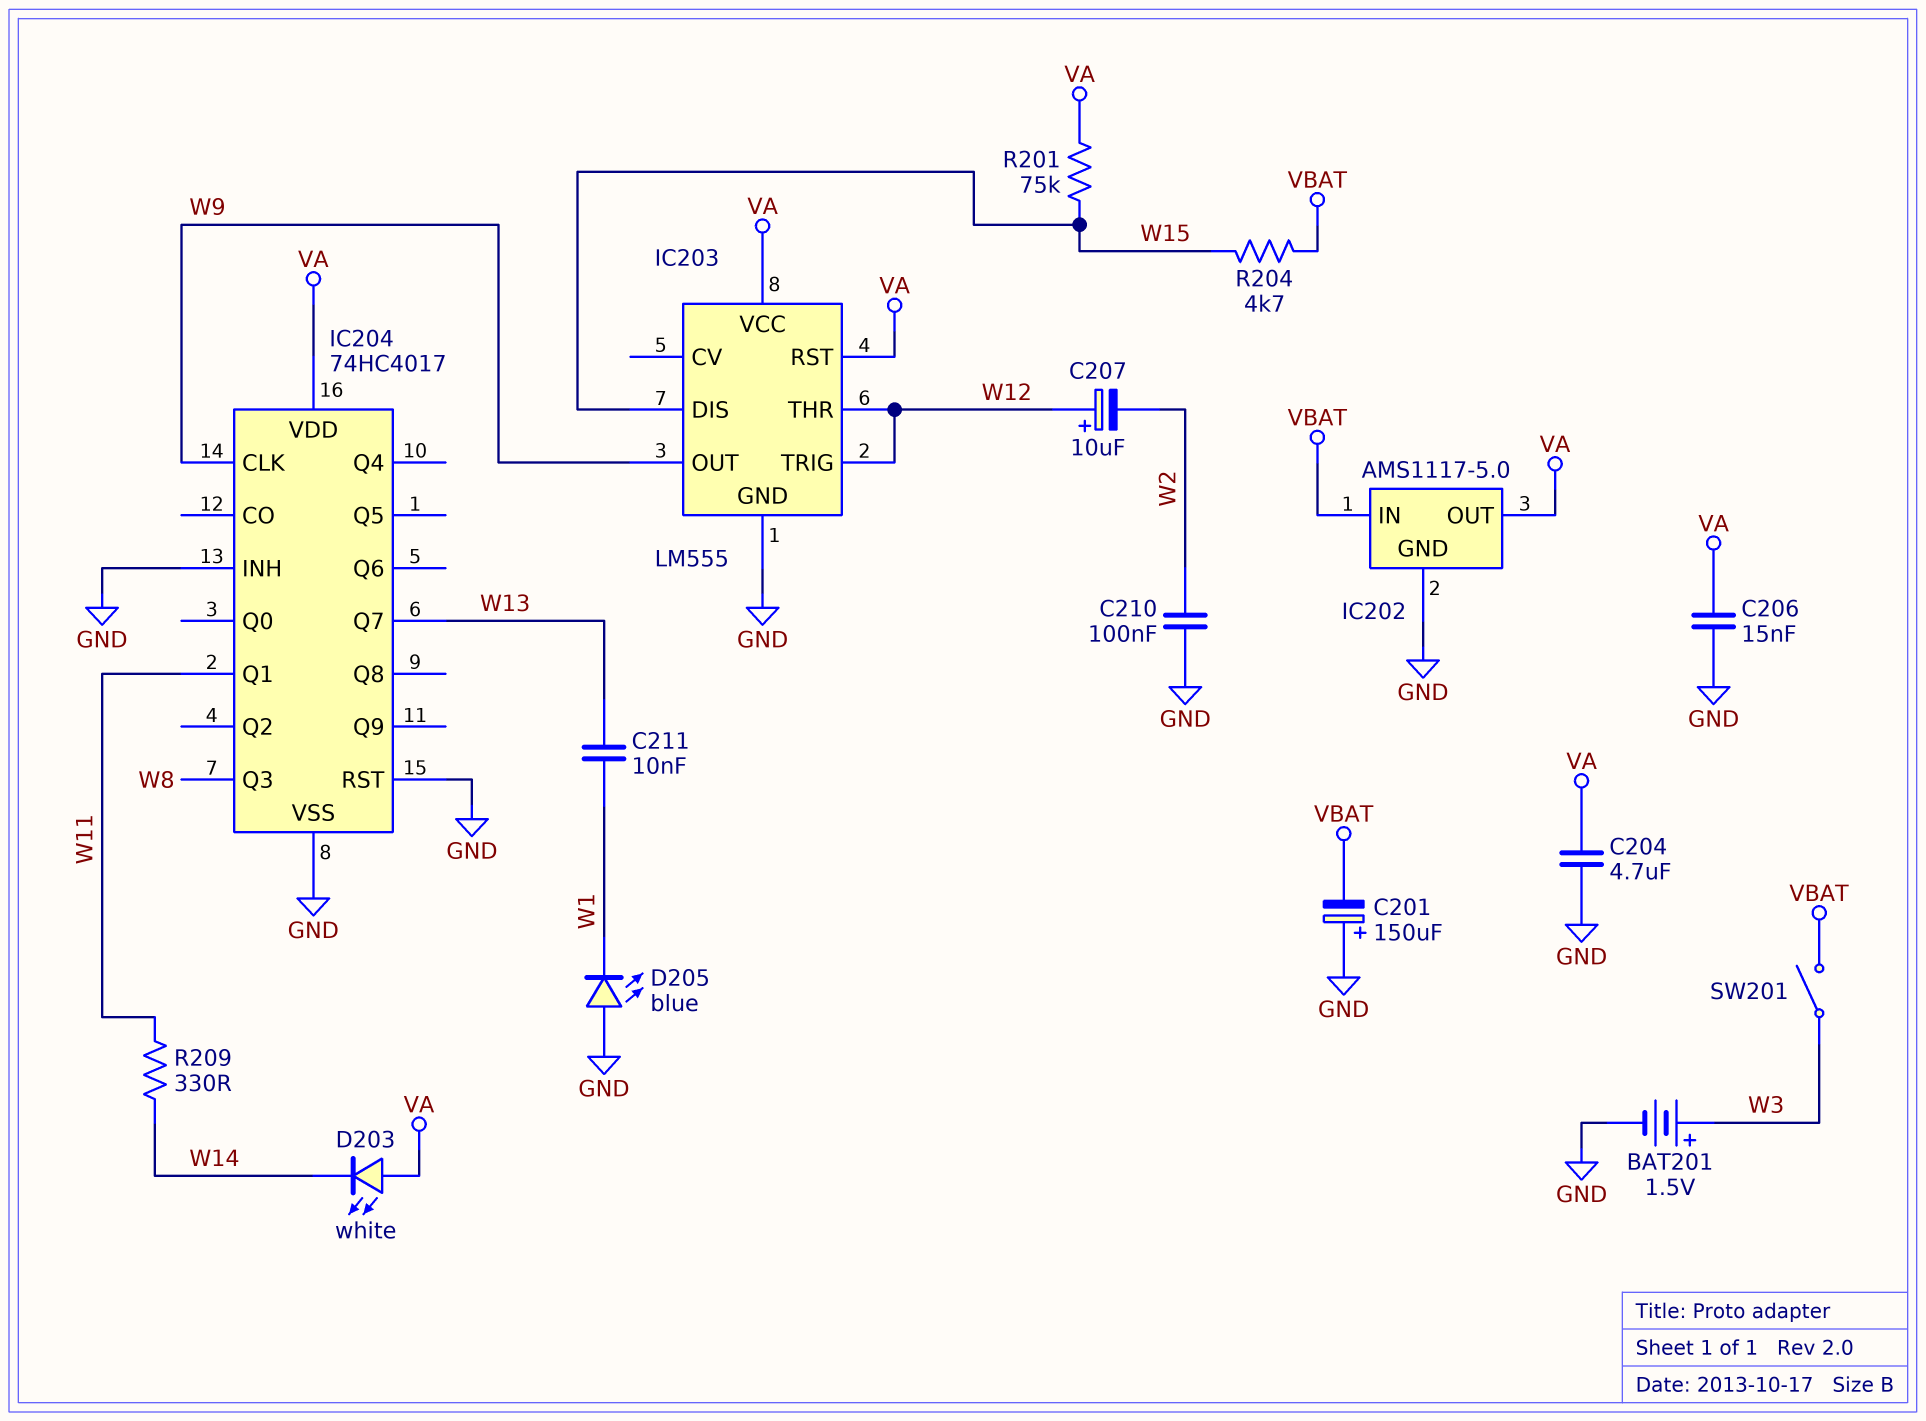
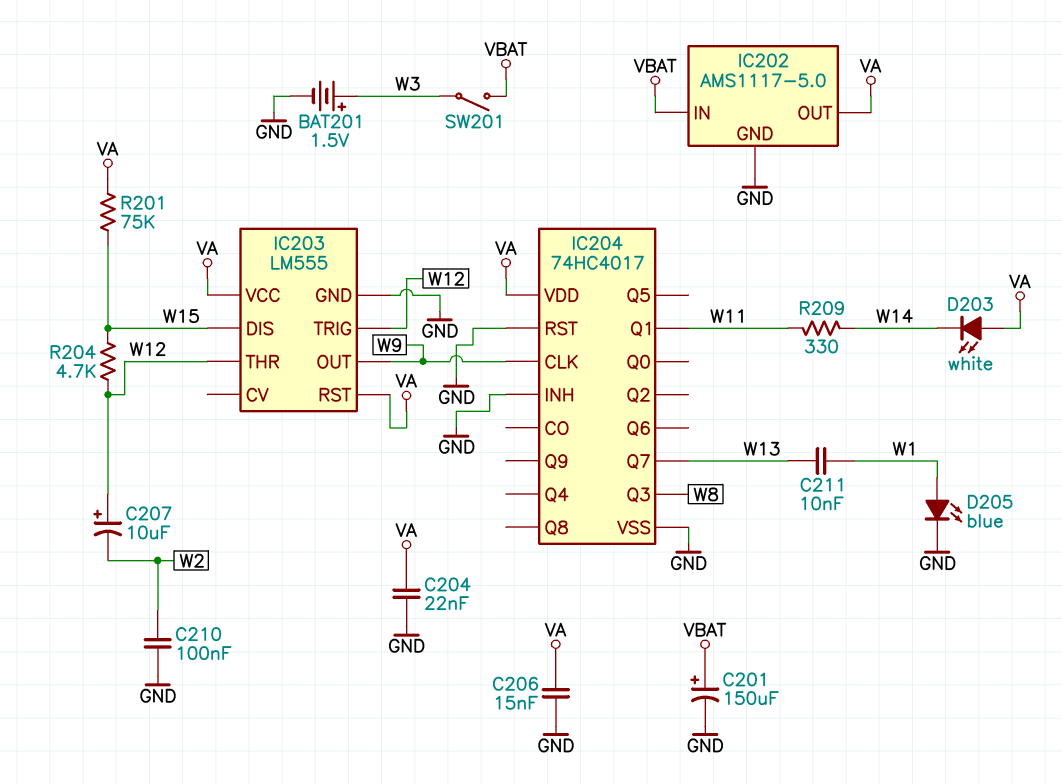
C201: 150uF (plus GND, minus VBAT) -> 150uF (plus VBAT, minus GND)
C204: 4.7uF (GND, VA) -> 22nF (GND, VA)
D205: LED blue (A GND, K W1) -> LED blue (A W1, K GND)
R204: 4.7k (VBAT, W15) -> 4.7k (W12, W15)

